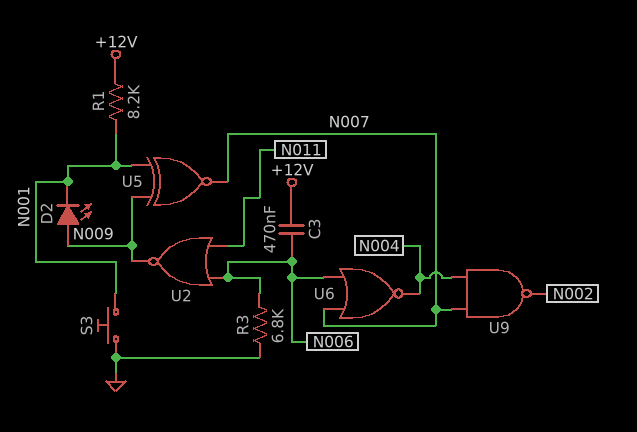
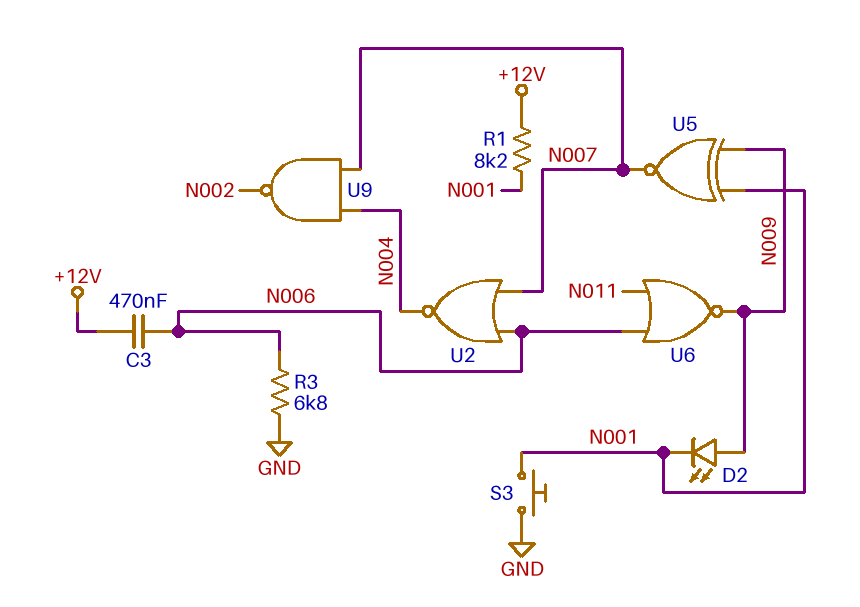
U2: NOR (in N006, in N011, out N009) -> NOR (in N006, in N007, out N004)
U6: NOR (in N006, in N007, out N004) -> NOR (in N006, in N011, out N009)

